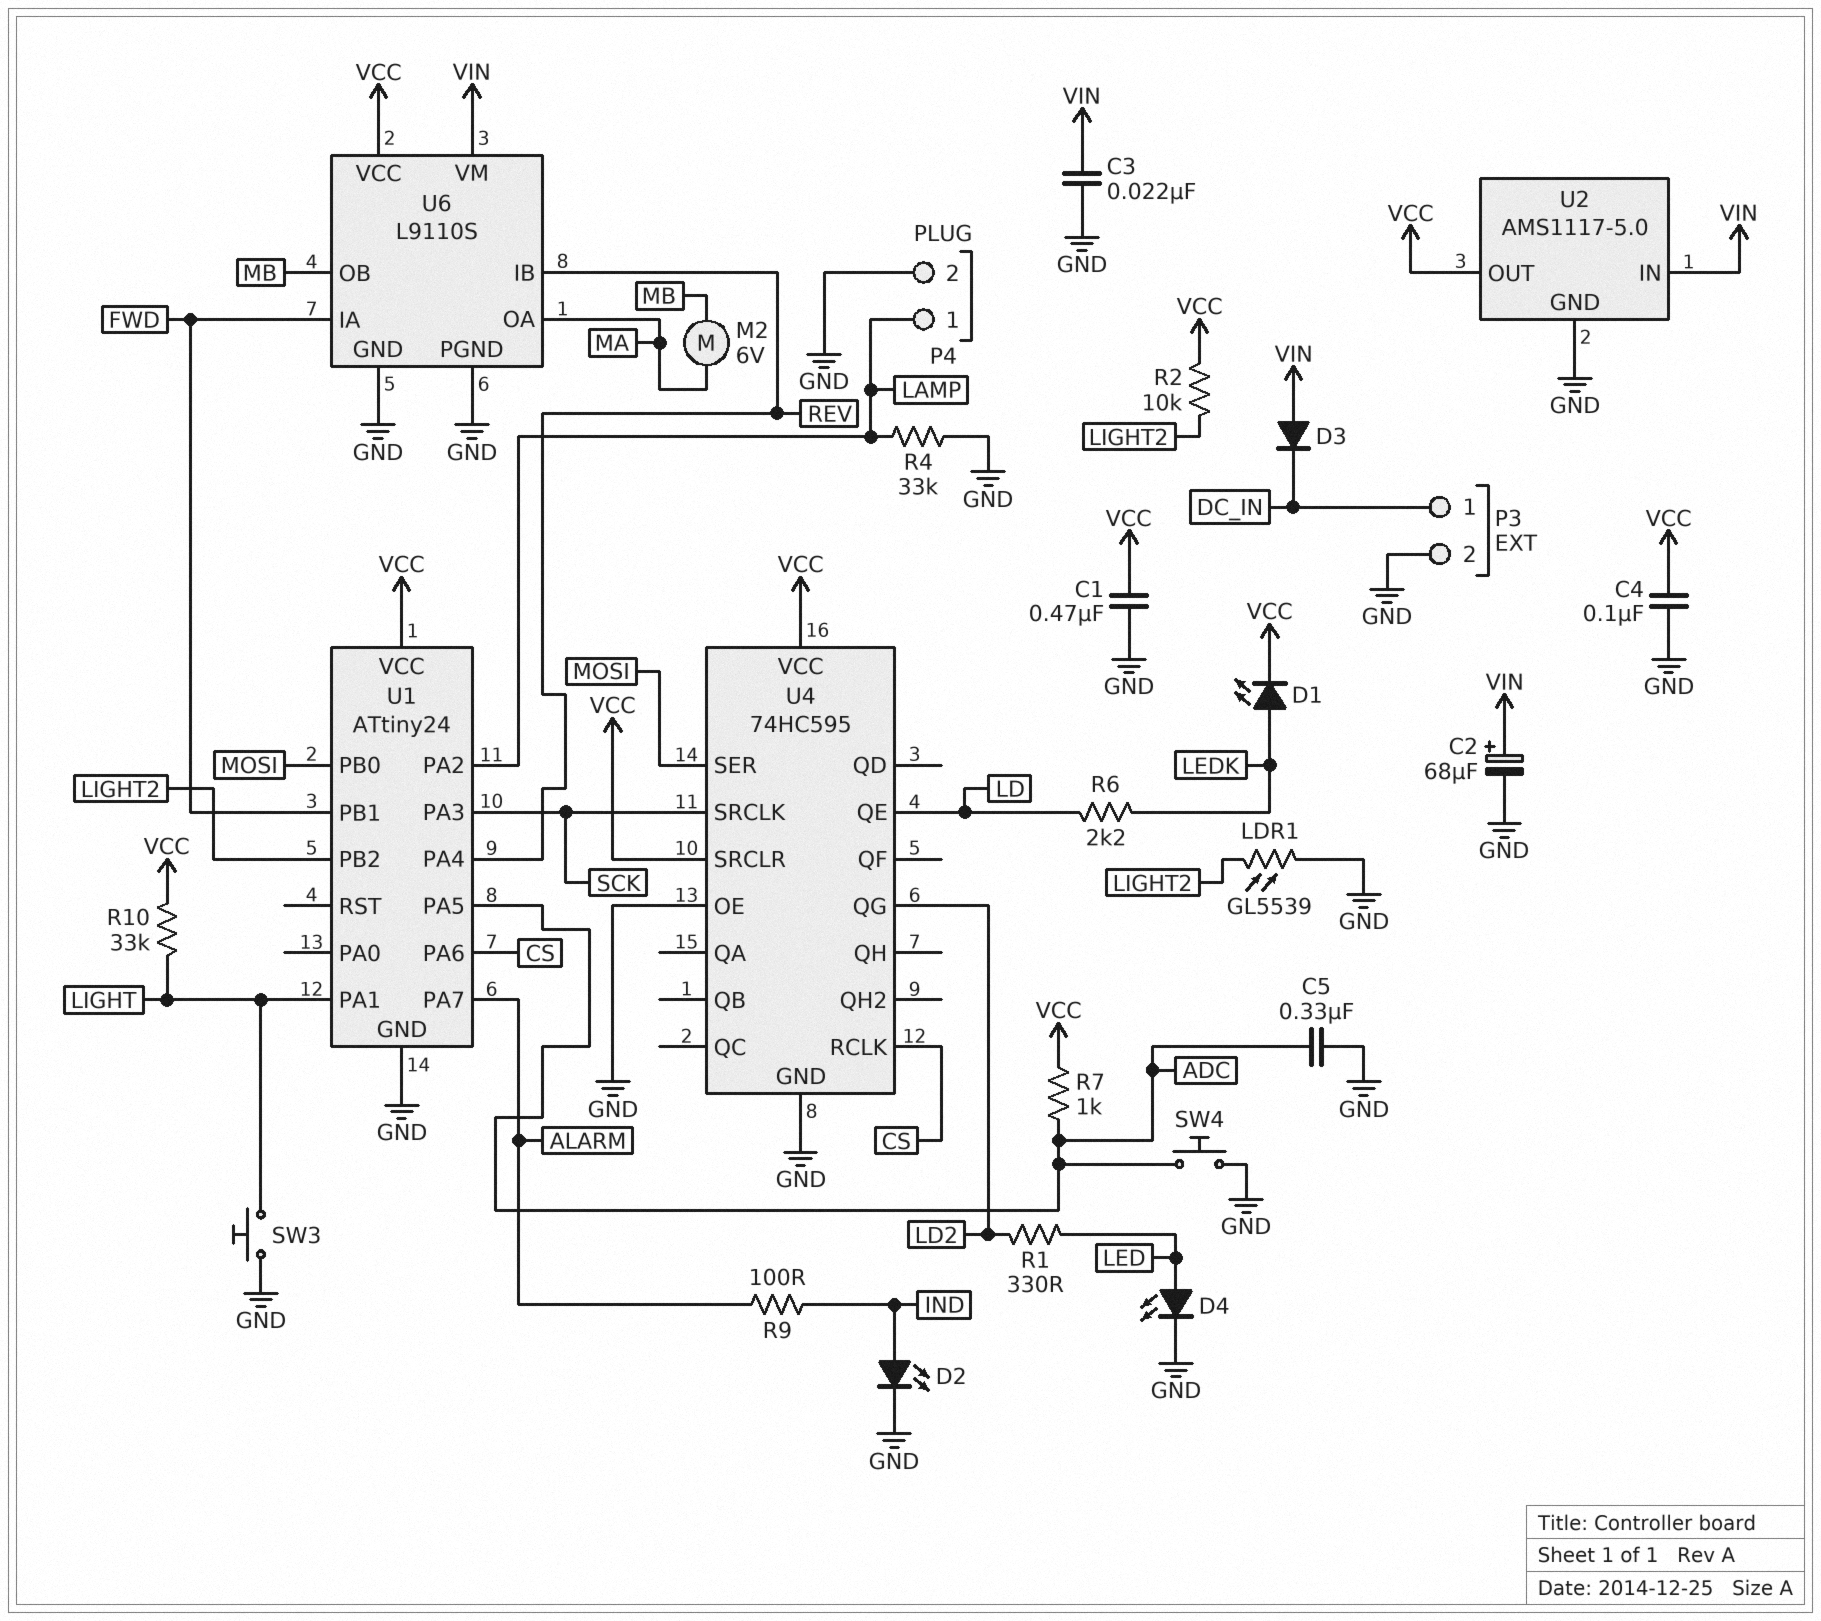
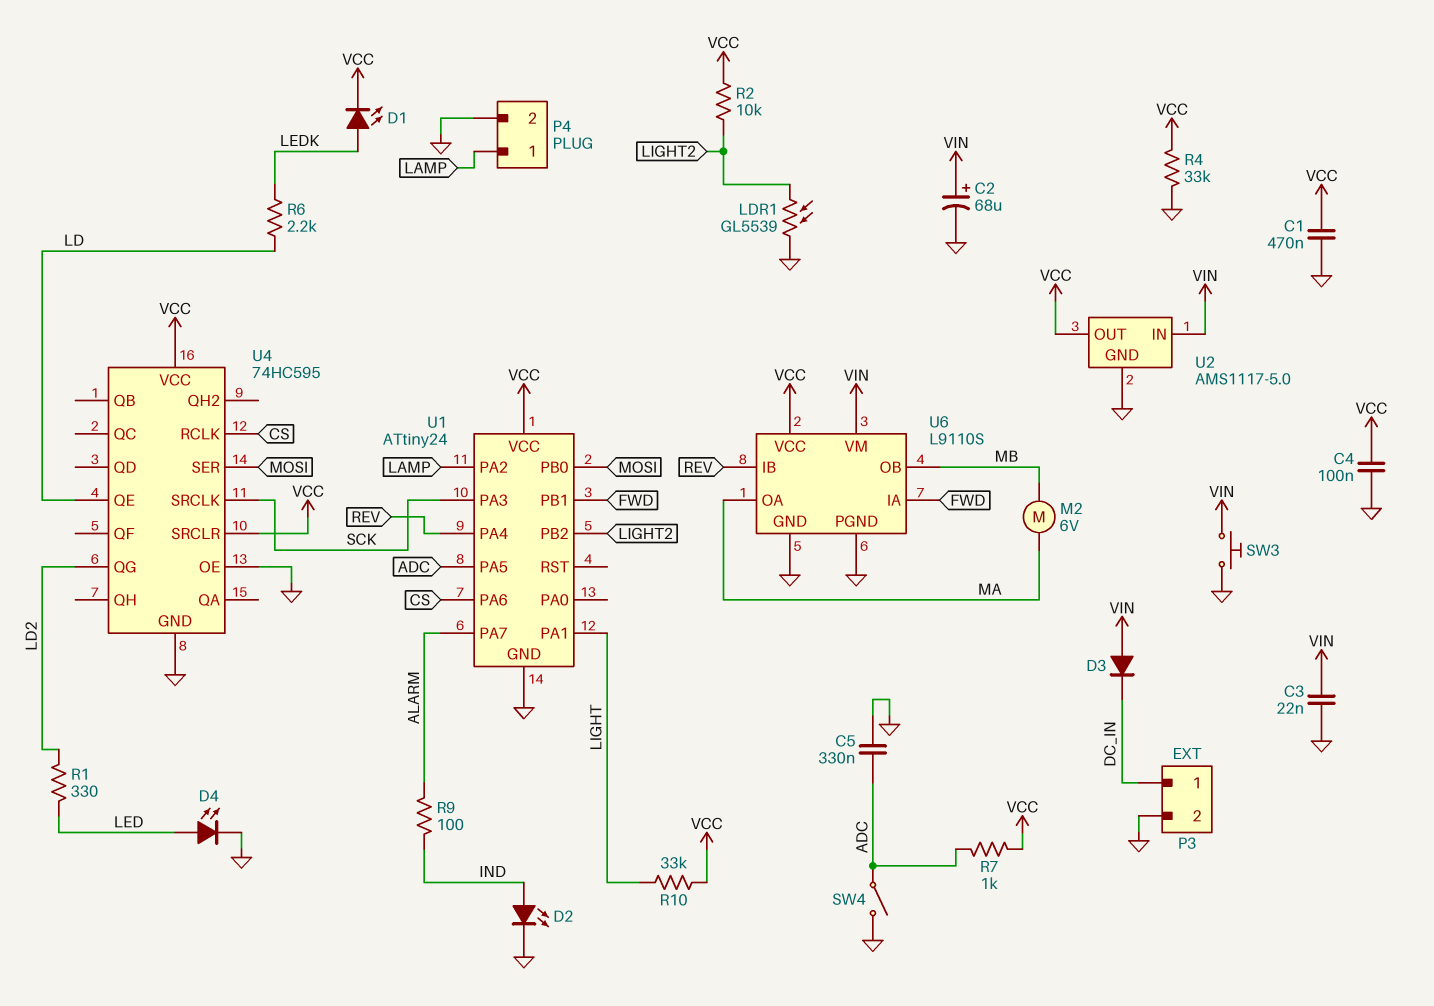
R4: 33k (GND, LAMP) -> 33k (GND, VCC)
SW3: button (GND, LIGHT) -> button (GND, VIN)
SW4: button (ADC, GND) -> switch (ADC, GND)

